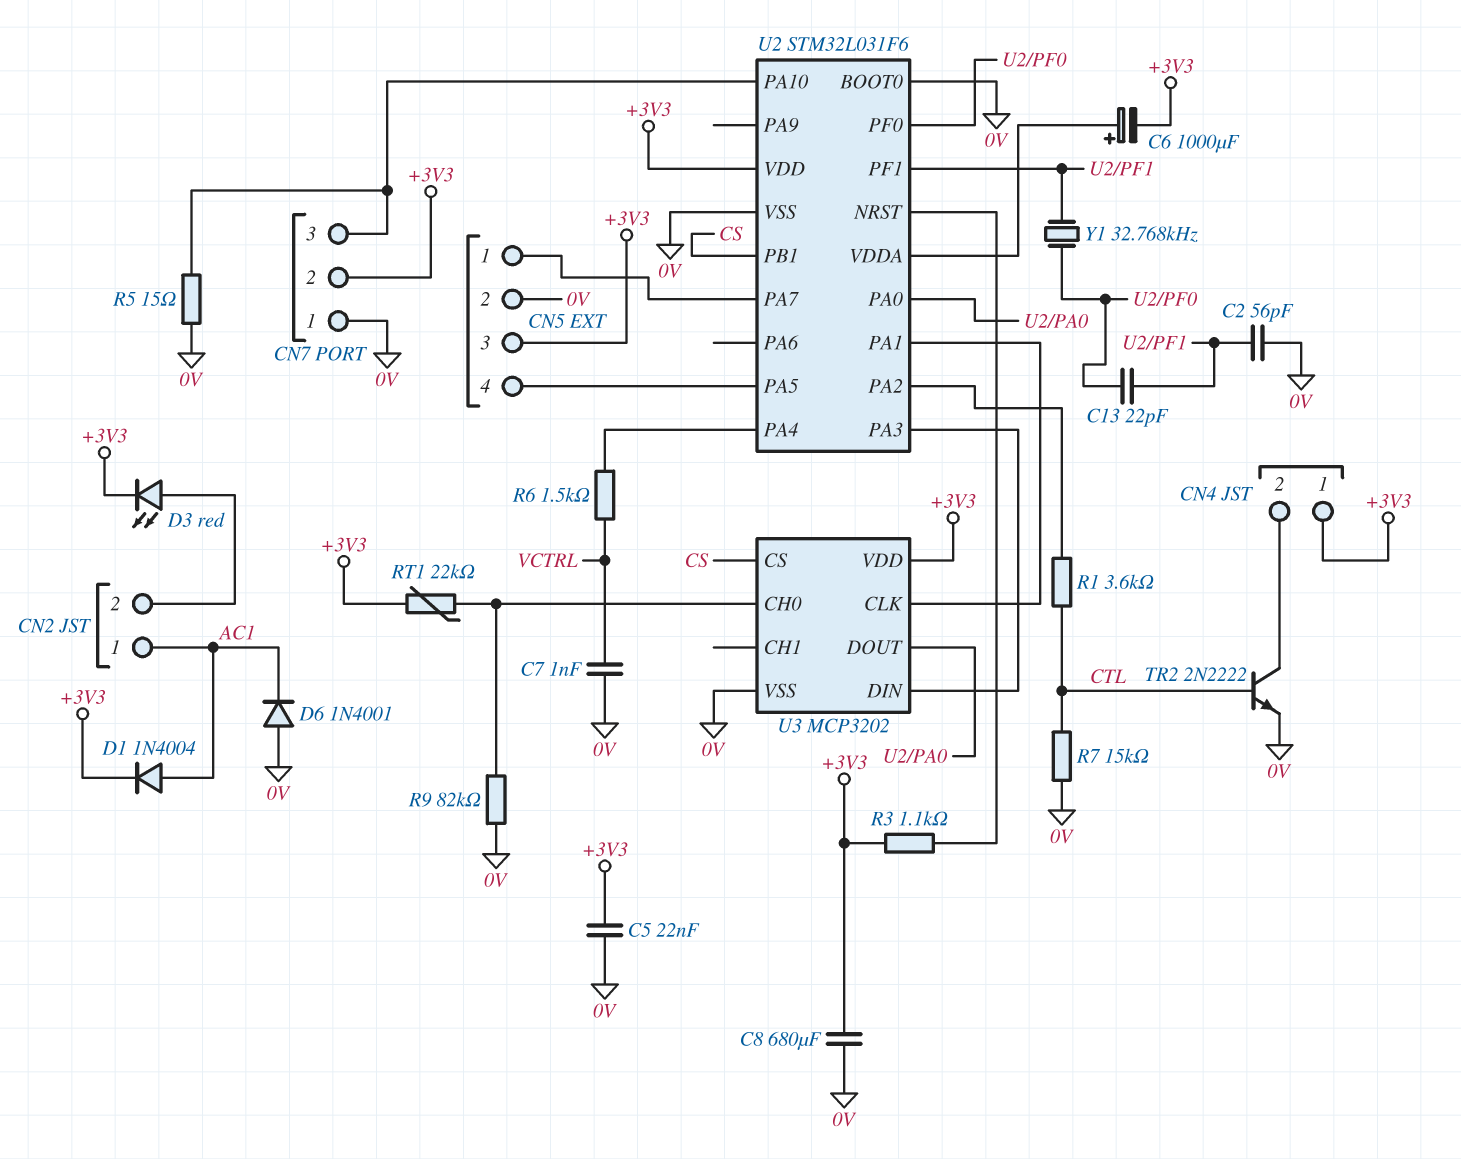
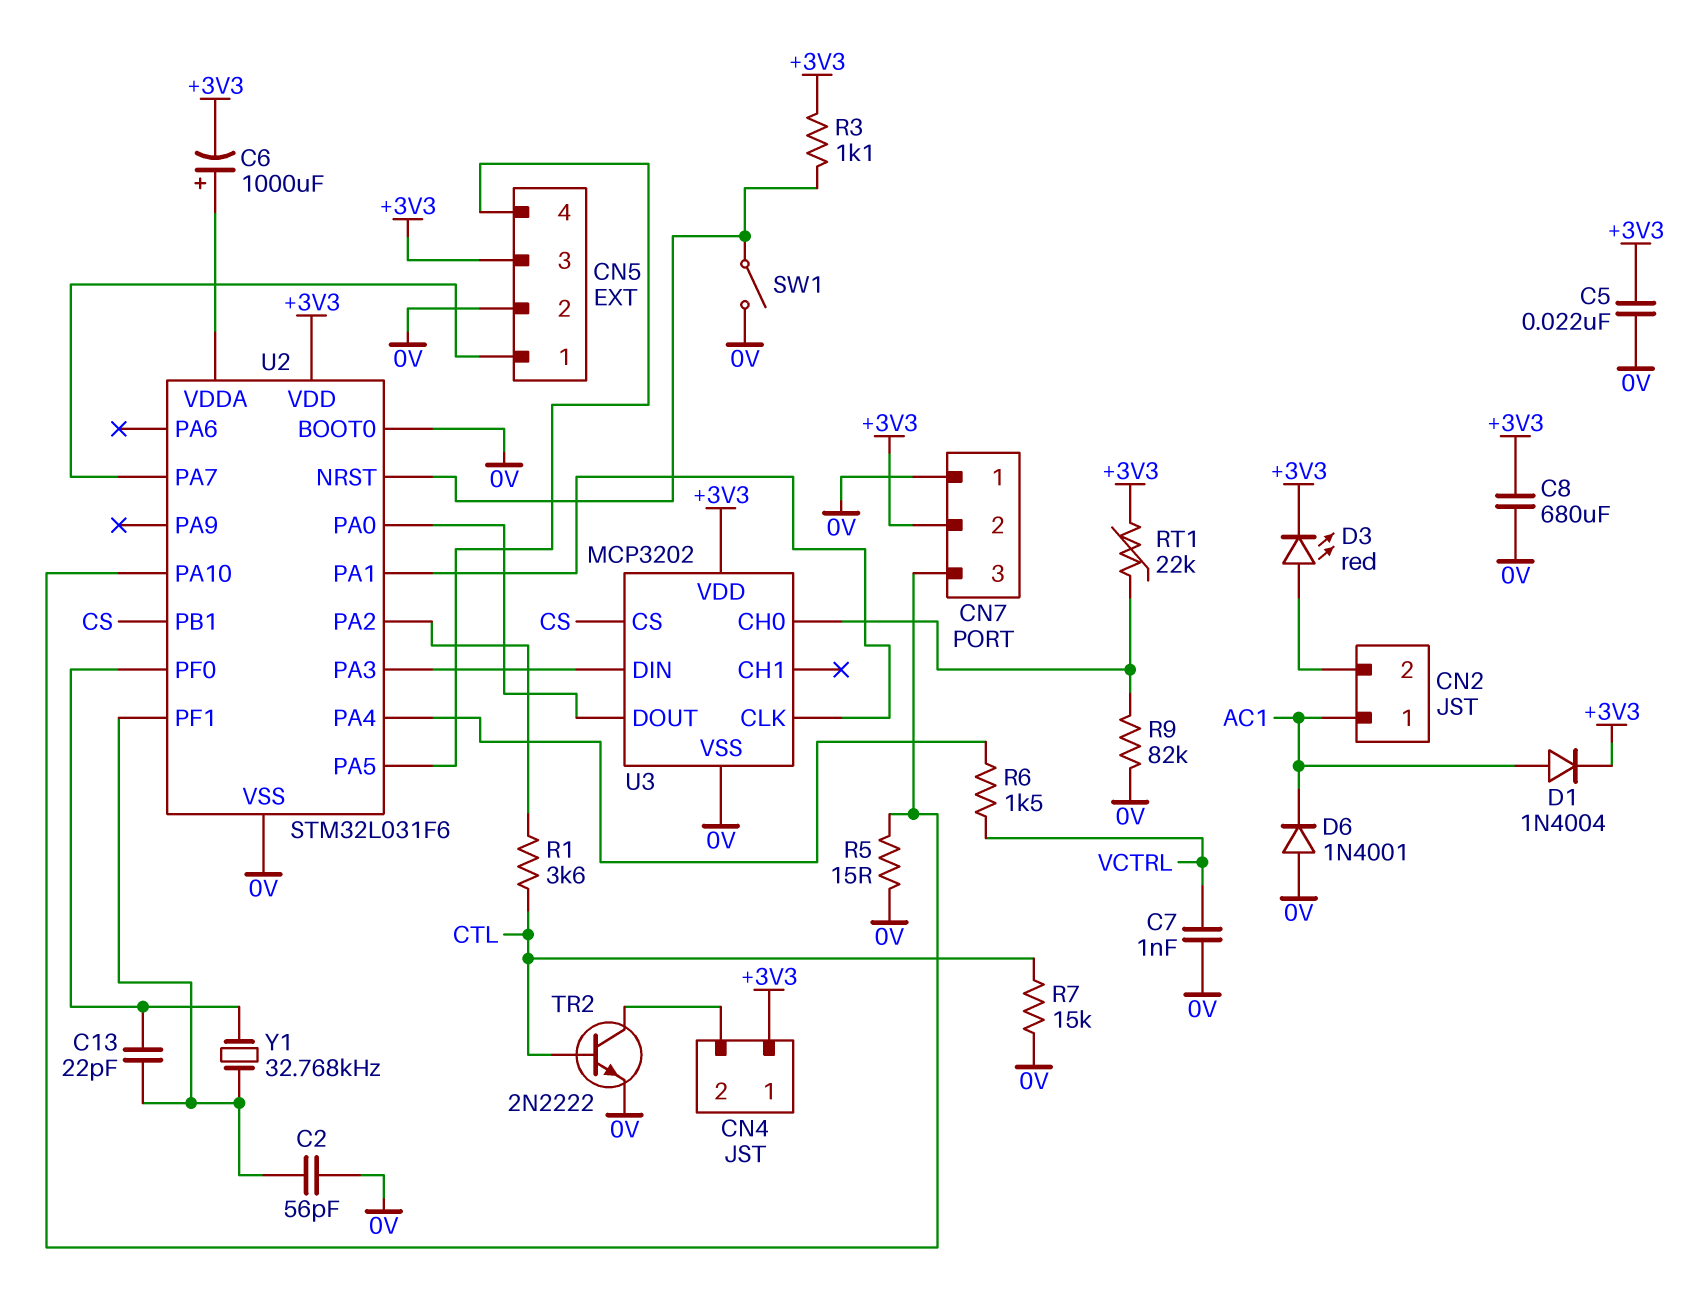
SW1: none -> switch (0V, U2/NRST)

